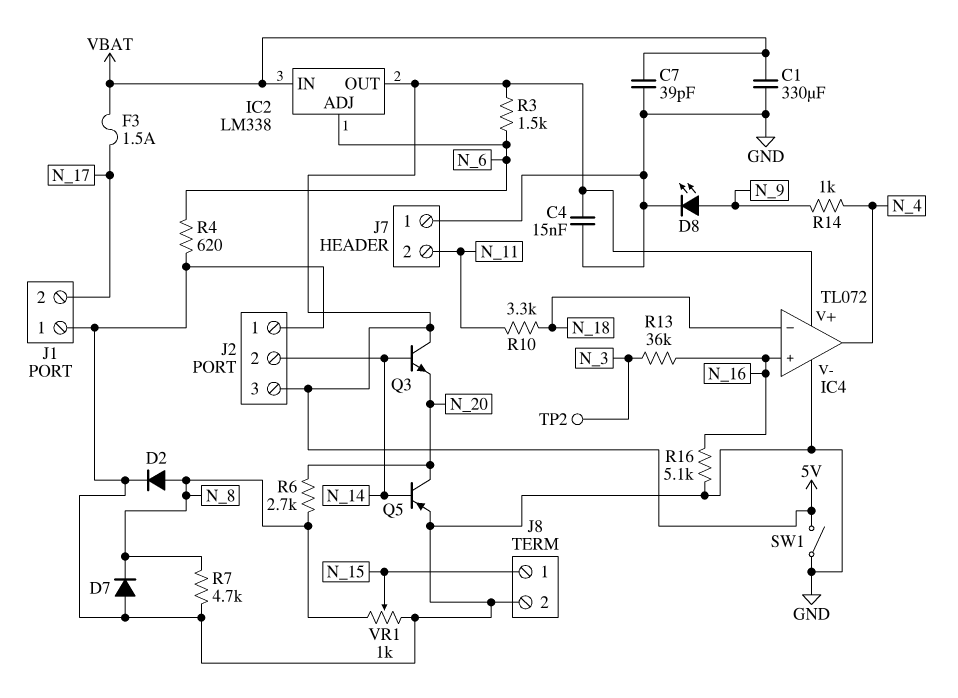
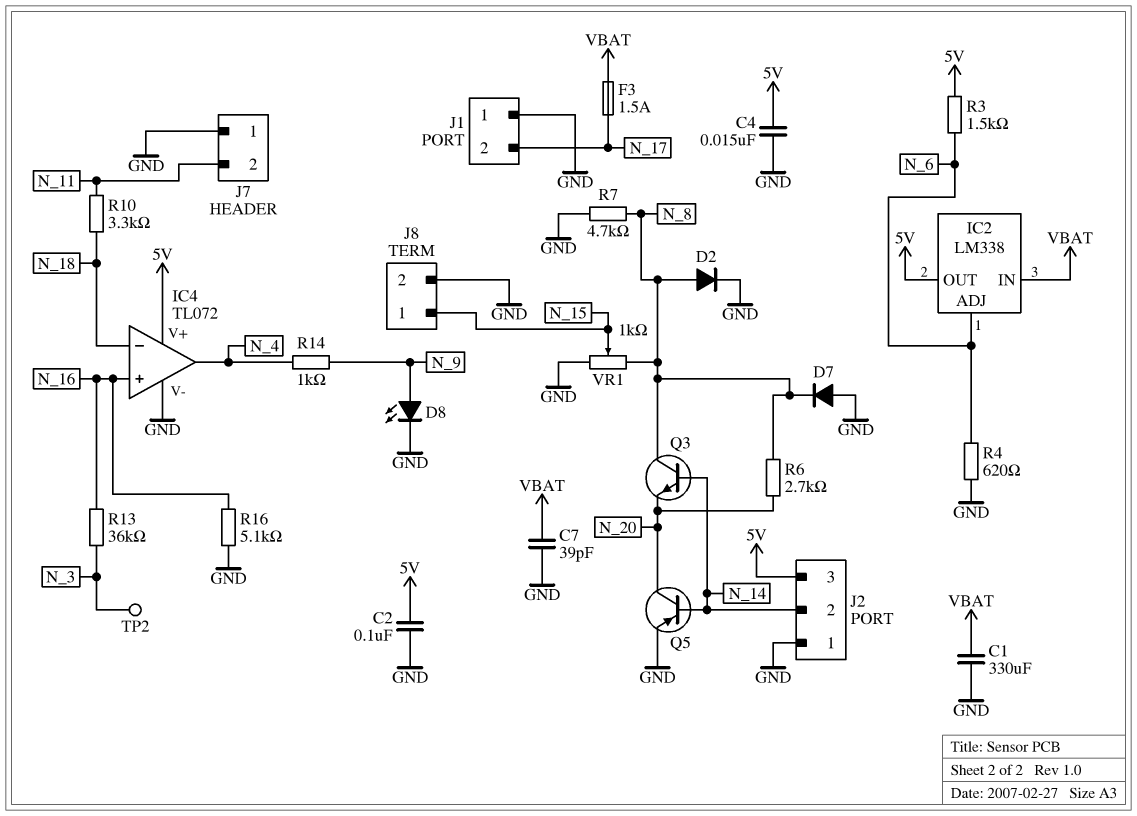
C2: none -> 100nF (5V, GND)
Q3: NPN (B N_14, C 5V, E N_20) -> NPN (B N_14, C N_8, E N_20)
SW1: switch (5V, GND) -> none

